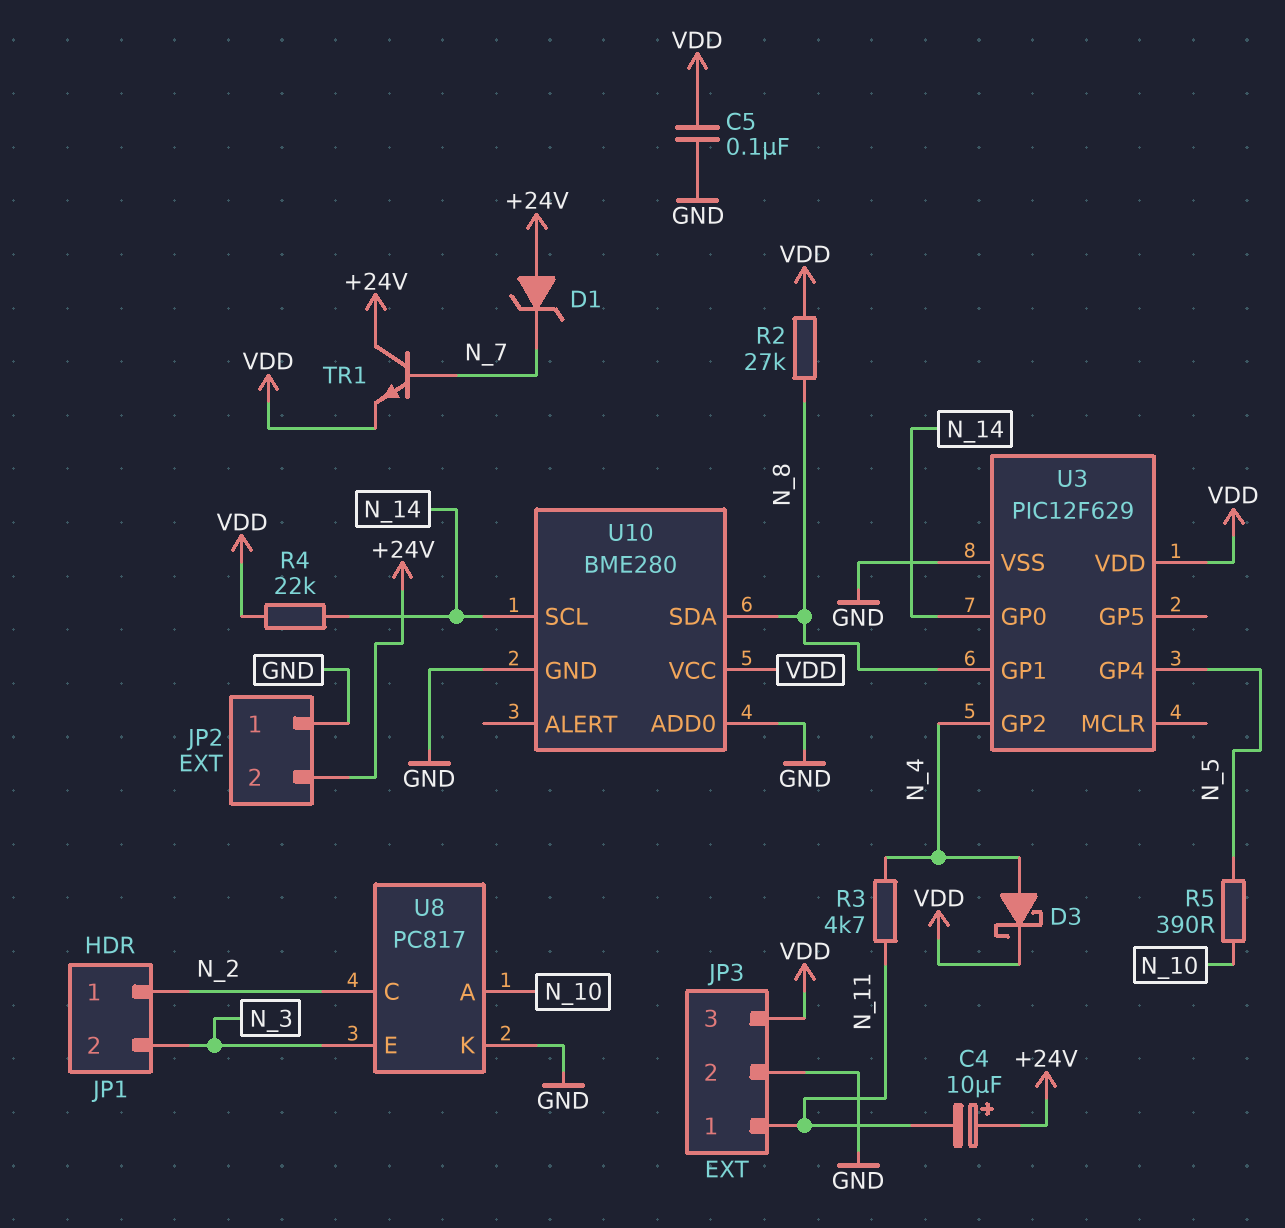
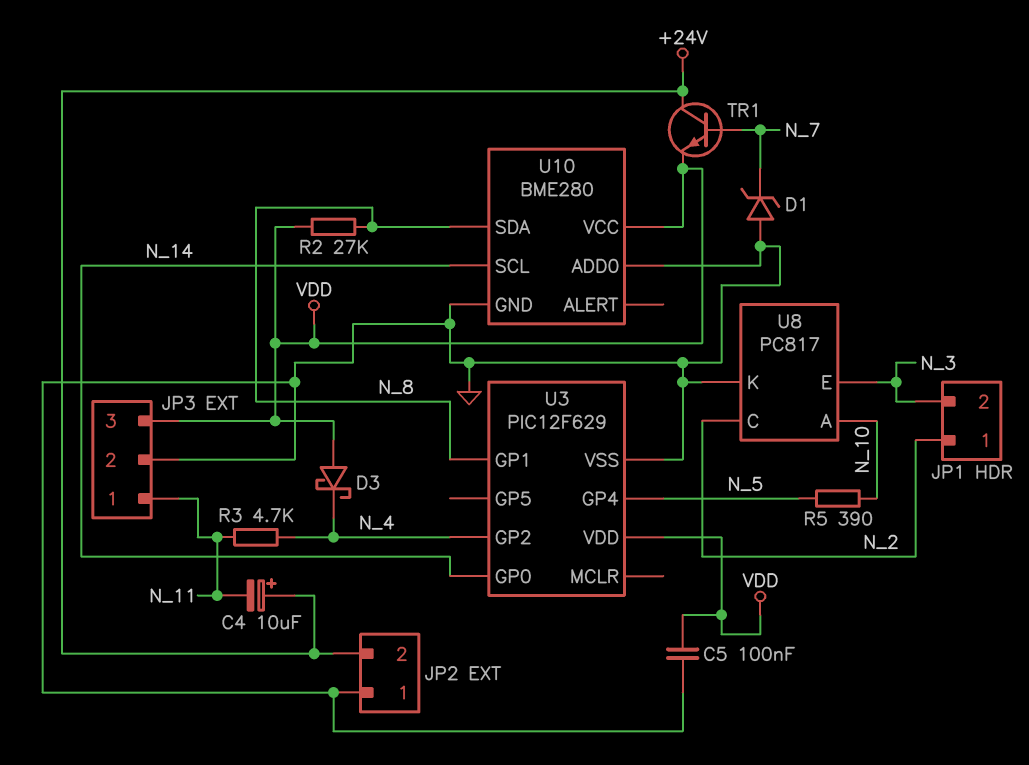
D1: zener (A +24V, K N_7) -> zener (A GND, K N_7)
D3: schottky (A N_4, K VDD) -> schottky (A VDD, K N_4)
R4: 22k (N_14, VDD) -> none

